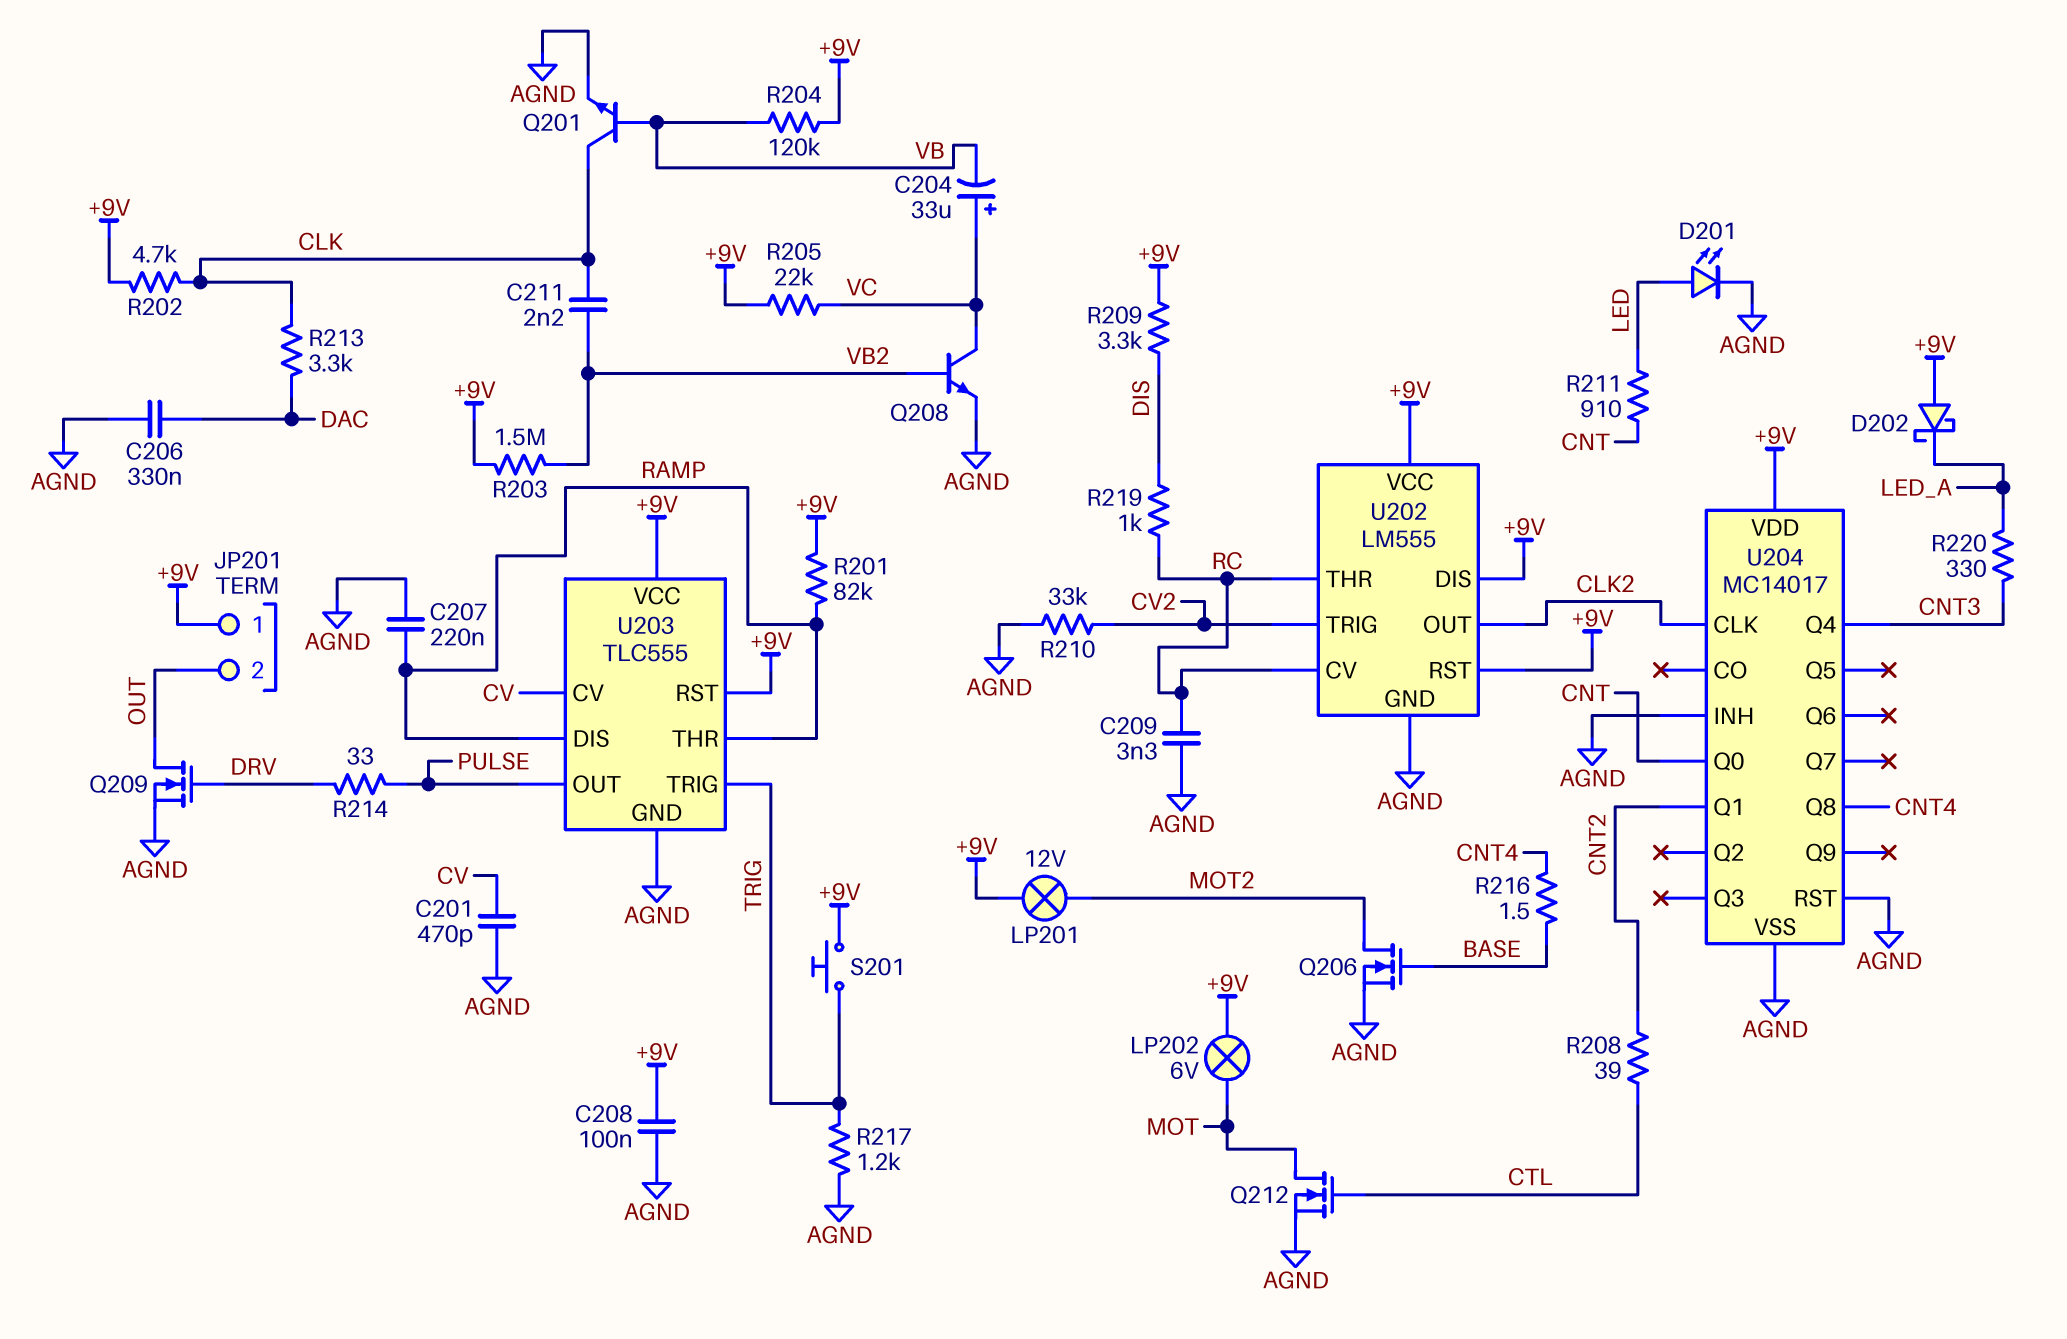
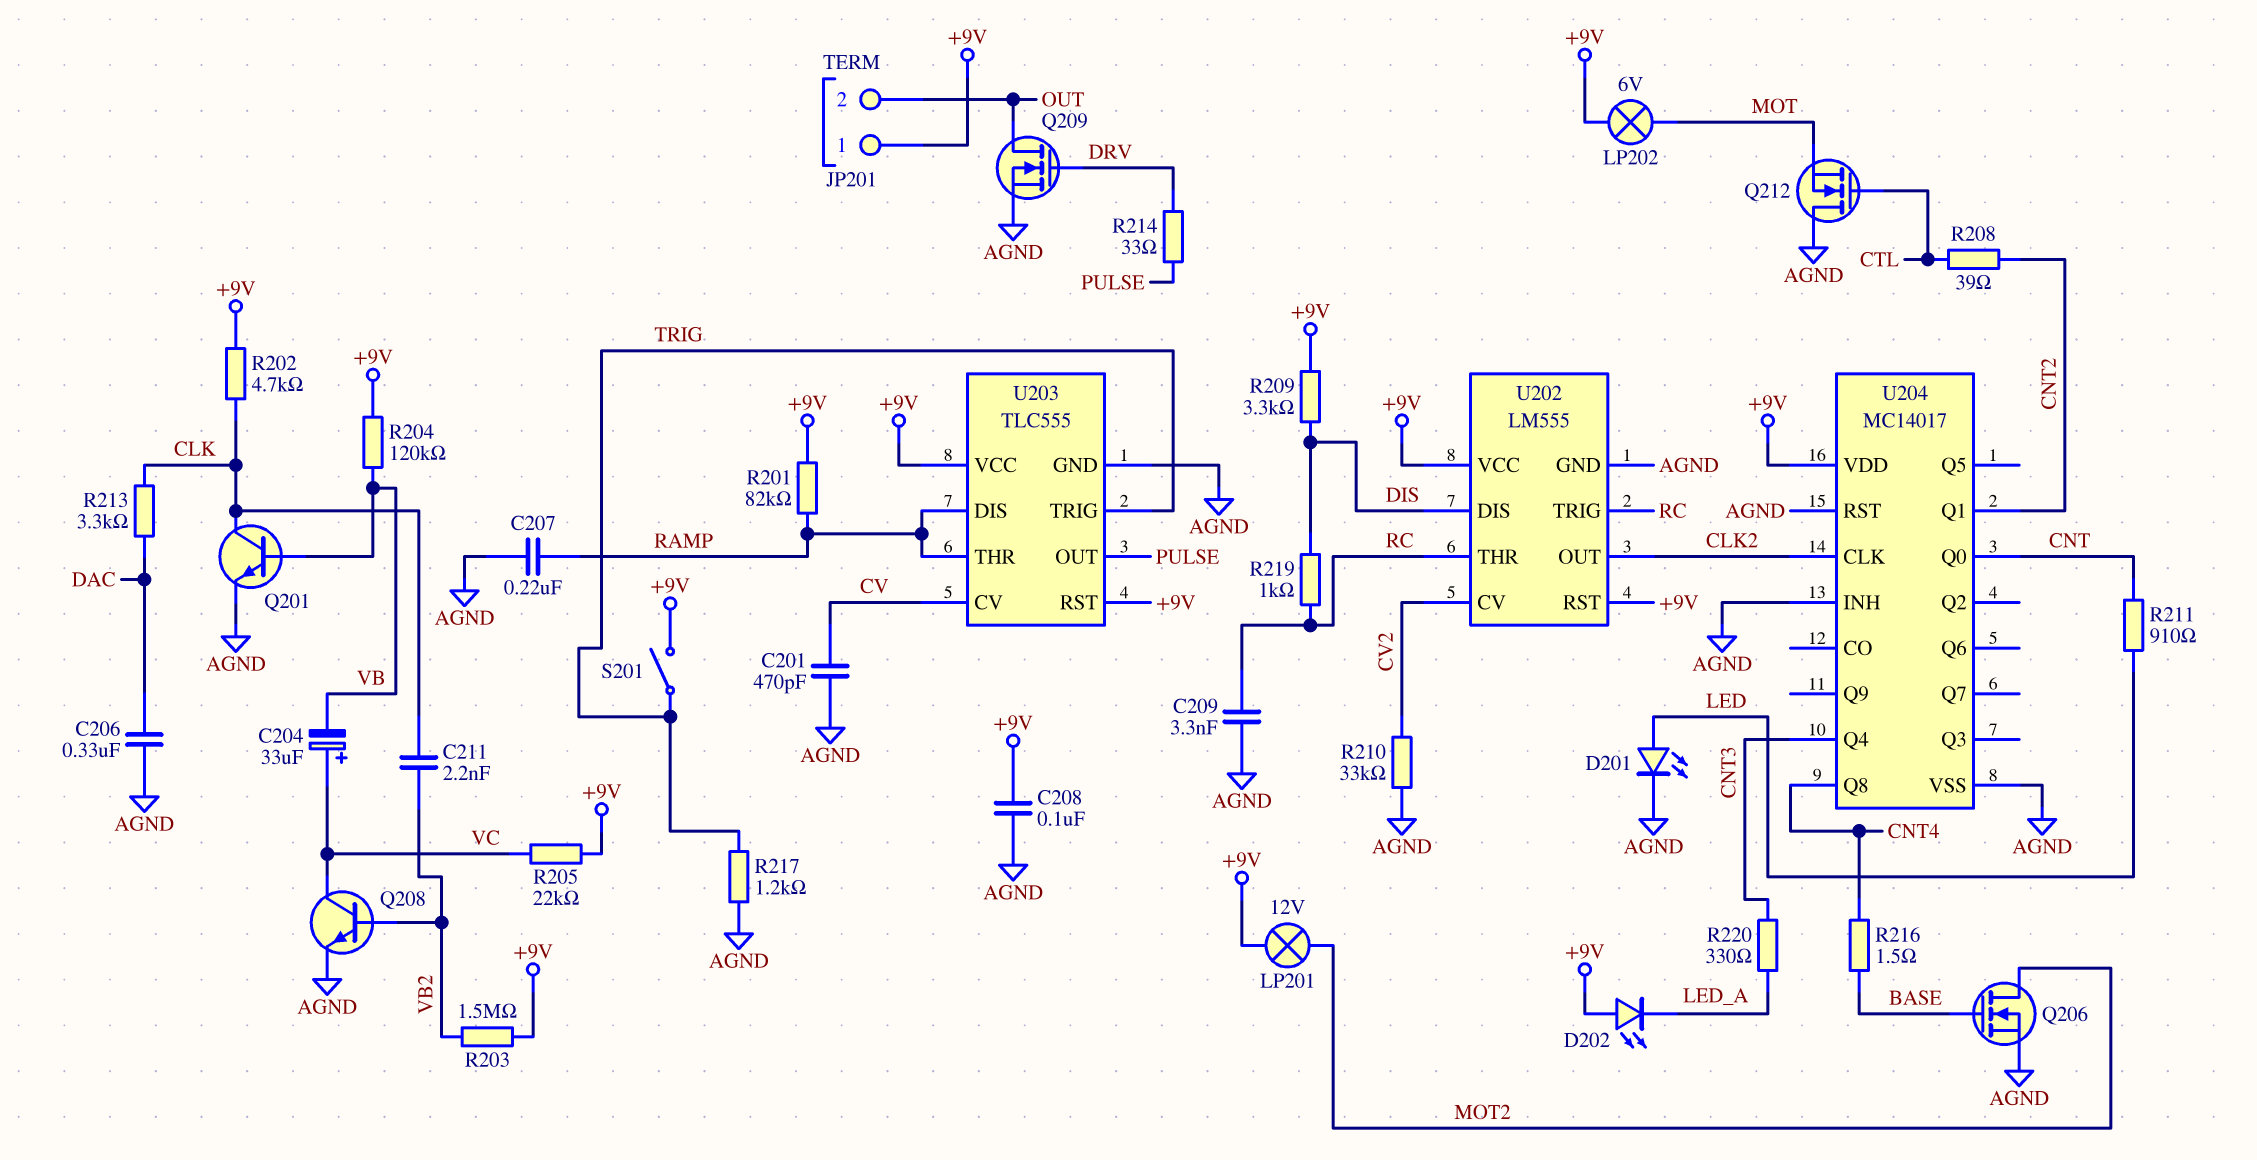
D202: schottky (A +9V, K LED_A) -> LED (A +9V, K LED_A)
Q212: NMOS (G CTL, D MOT, S AGND) -> NMOS (G CTL, D AGND, S MOT)
S201: button (+9V, TRIG) -> switch (+9V, TRIG)
U202 pin CV: RC -> CV2
U202 pin DIS: +9V -> DIS
U202 pin TRIG: CV2 -> RC

